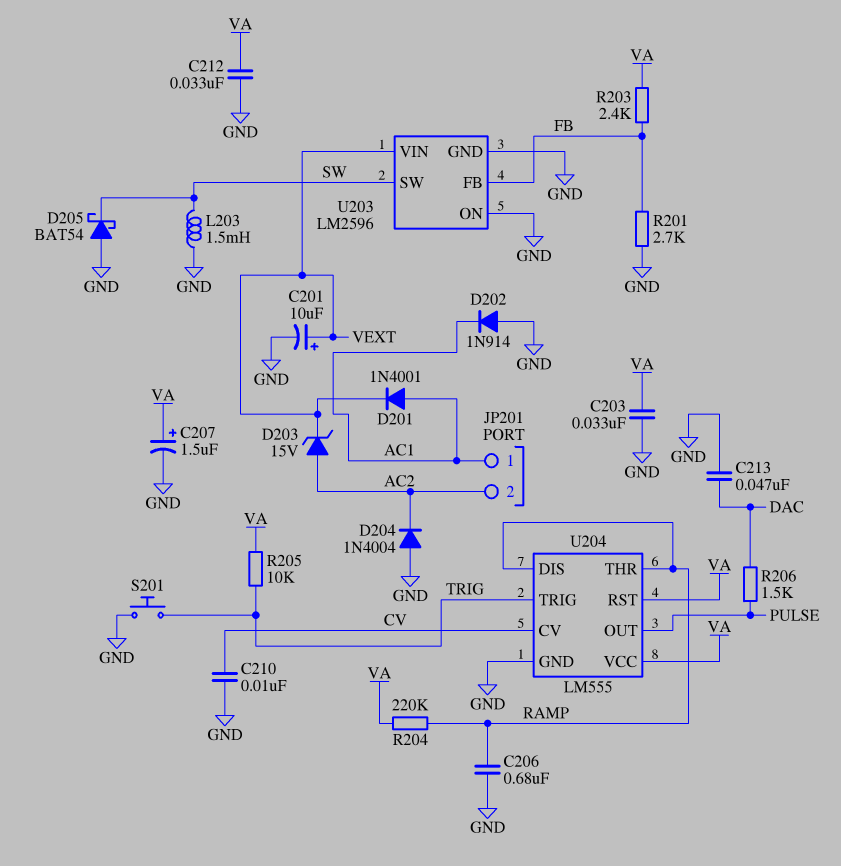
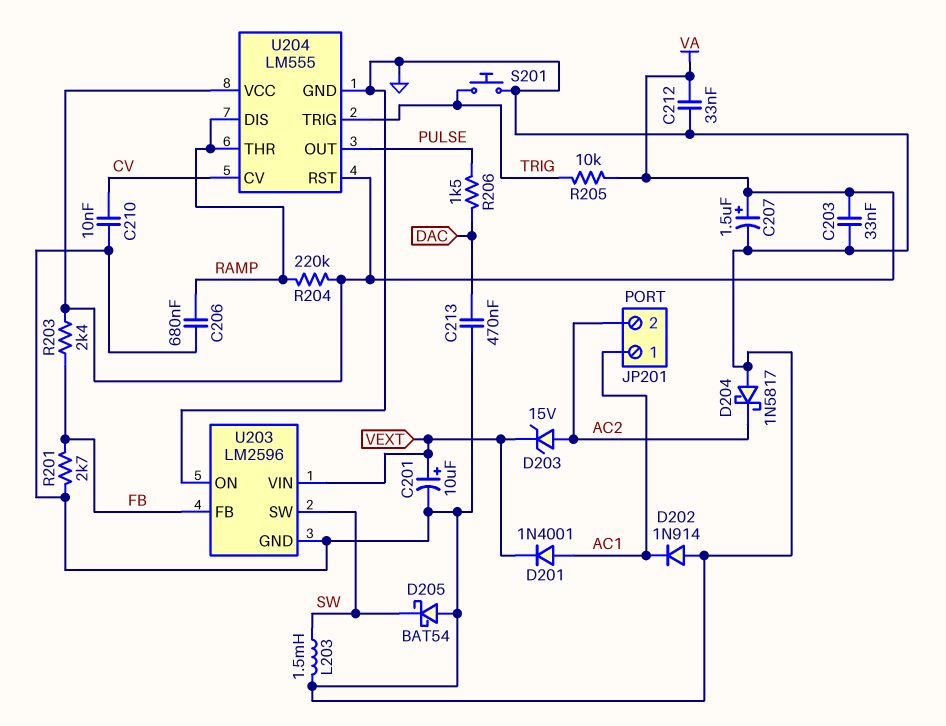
C213: 47nF (DAC, GND) -> 470nF (DAC, GND)
D204: diode 1N4004 (A GND, K AC2) -> schottky 1N5817 (A GND, K AC2)

